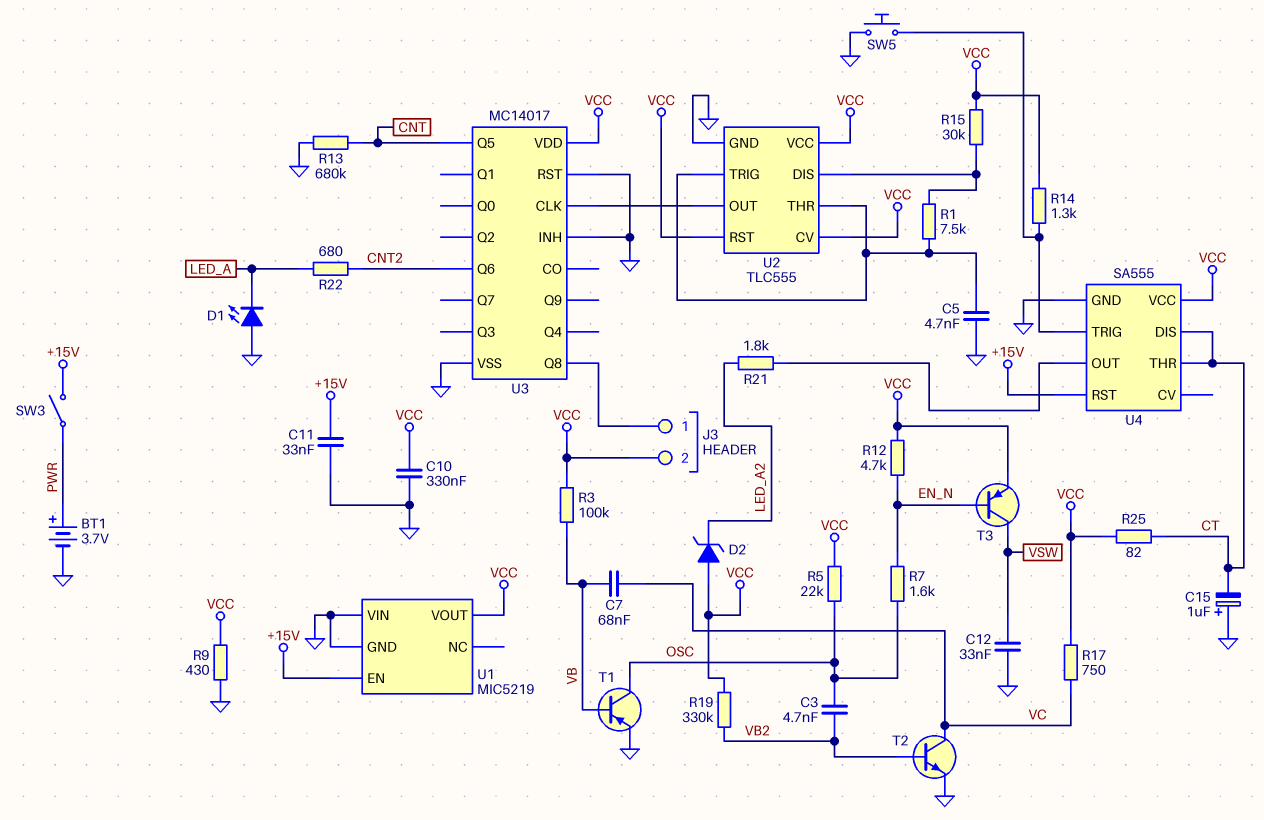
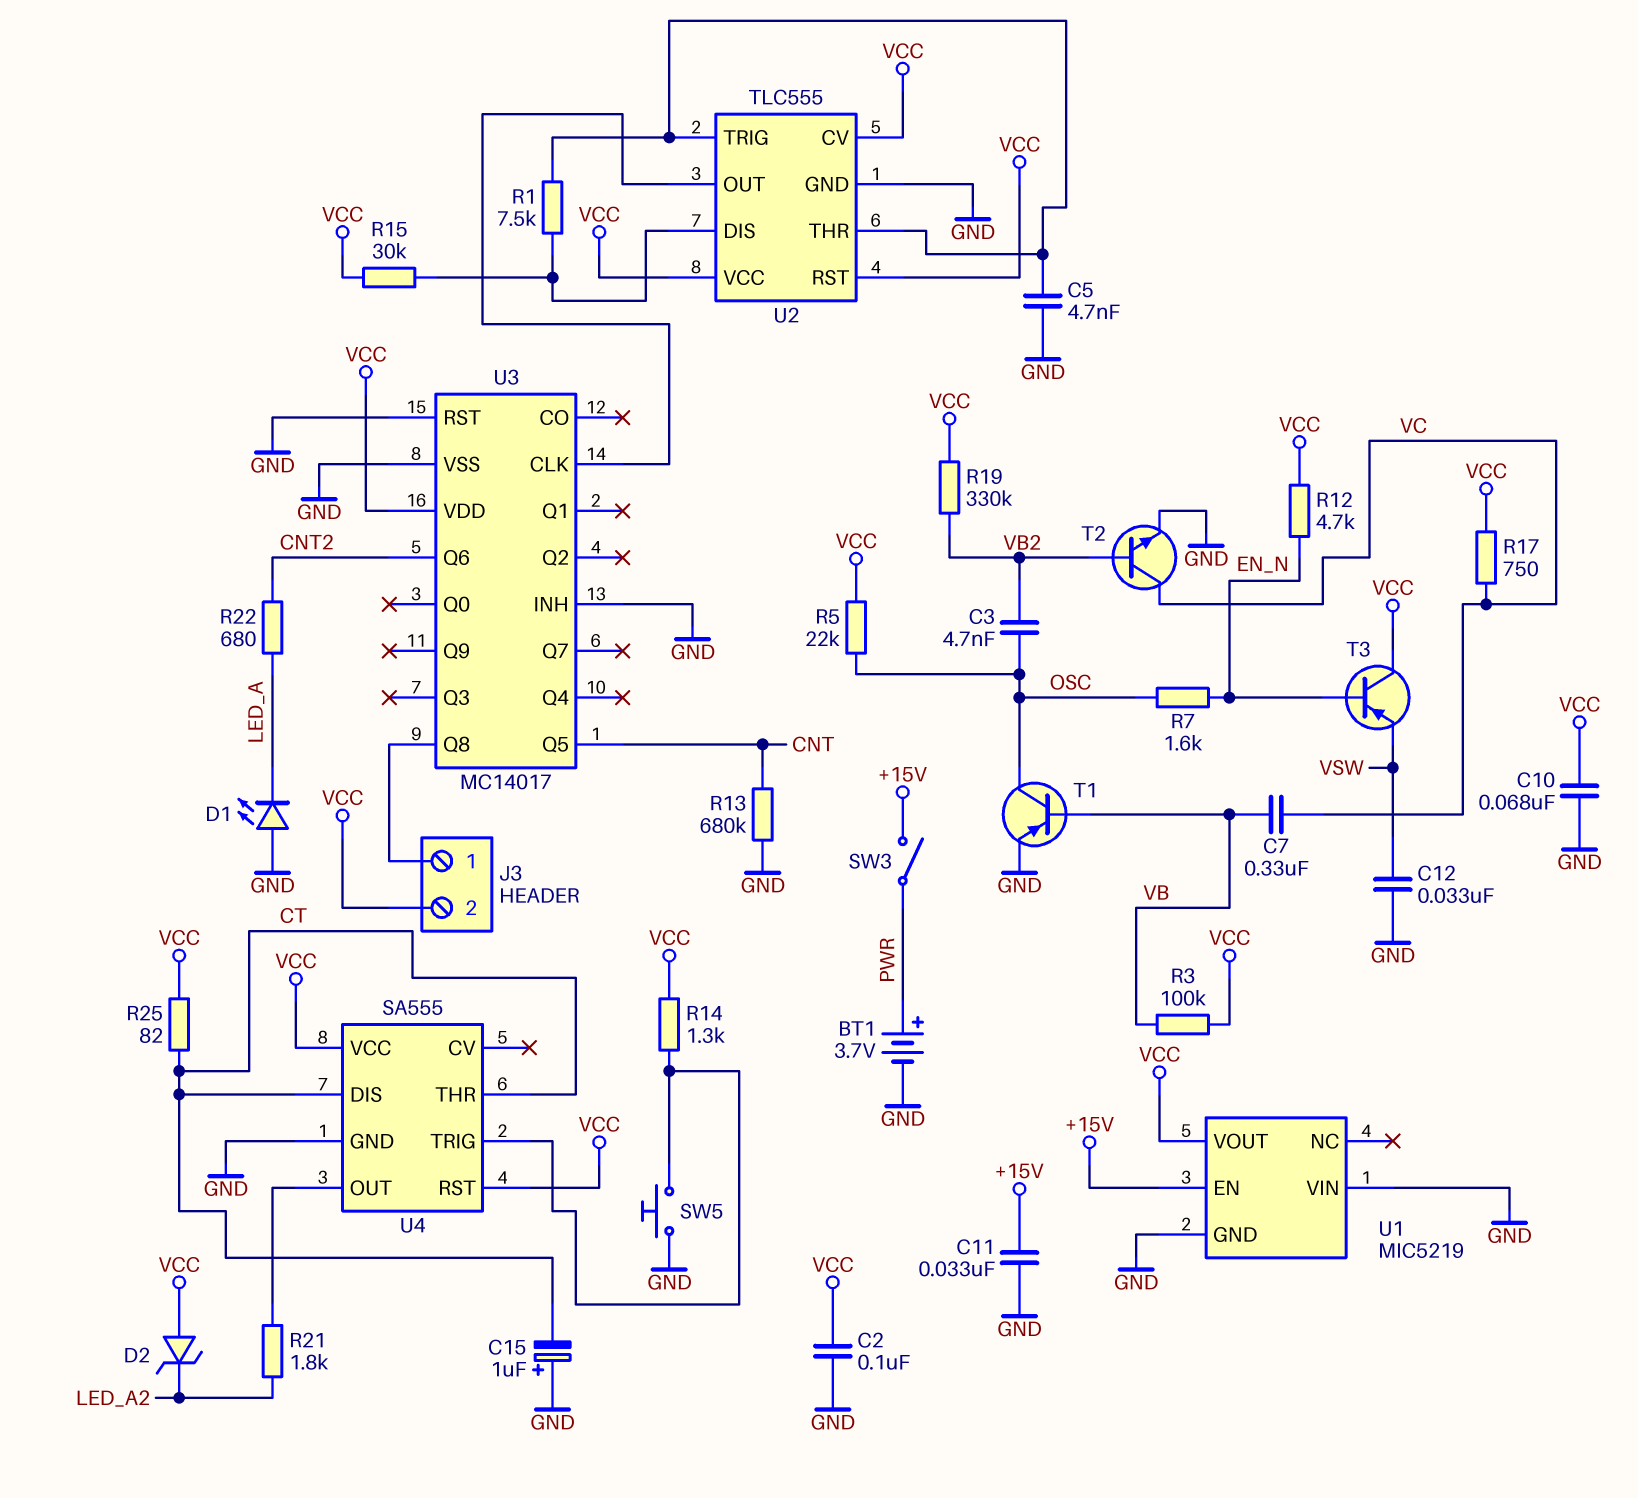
C2: none -> 100nF (GND, VCC)
C7: 68nF (VB, VC) -> 330nF (VB, VC)
C10: 330nF (GND, VCC) -> 68nF (GND, VCC)
R9: 430 (GND, VCC) -> none
T3: PNP (B EN_N, C VSW, E VCC) -> PNP (B EN_N, C VCC, E VSW)
U4 pin RST: +15V -> VCC

